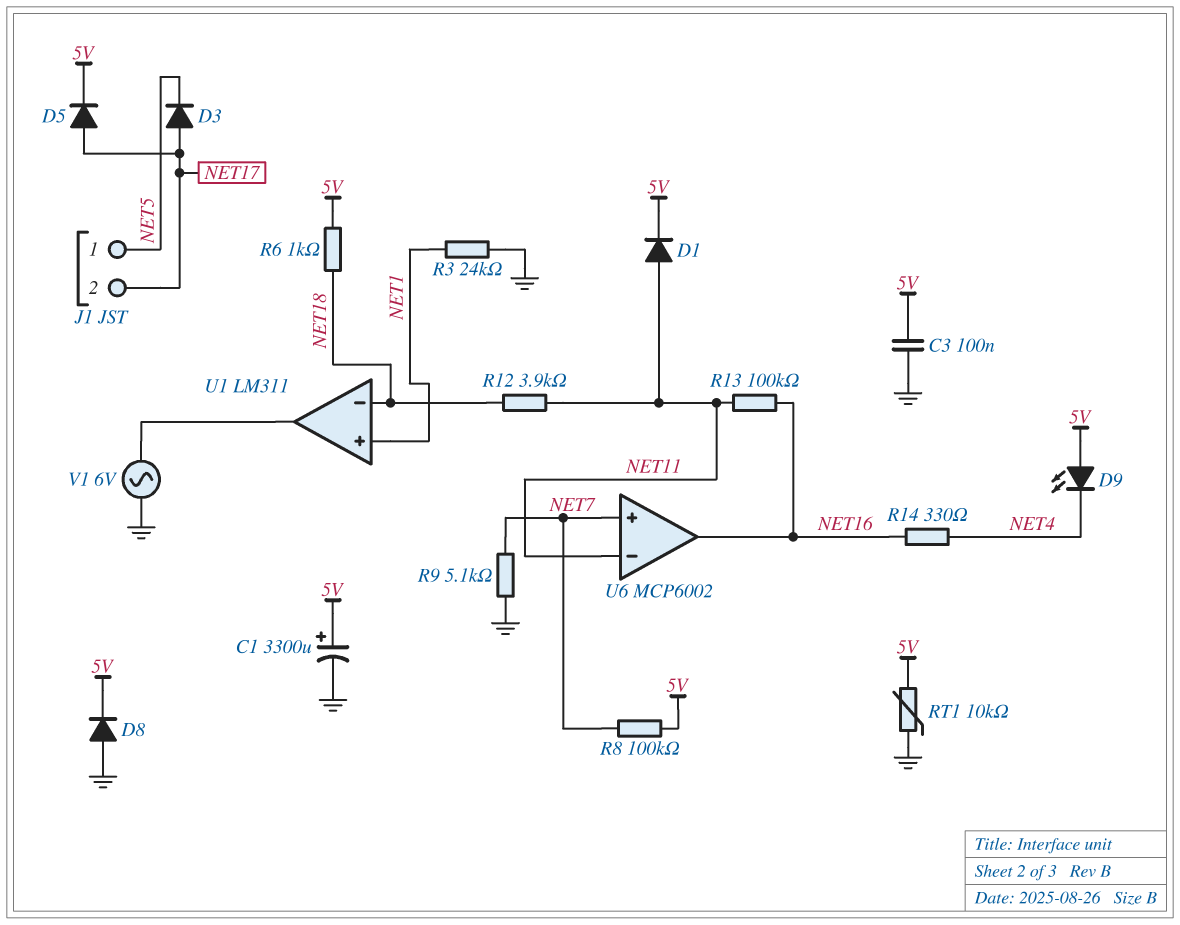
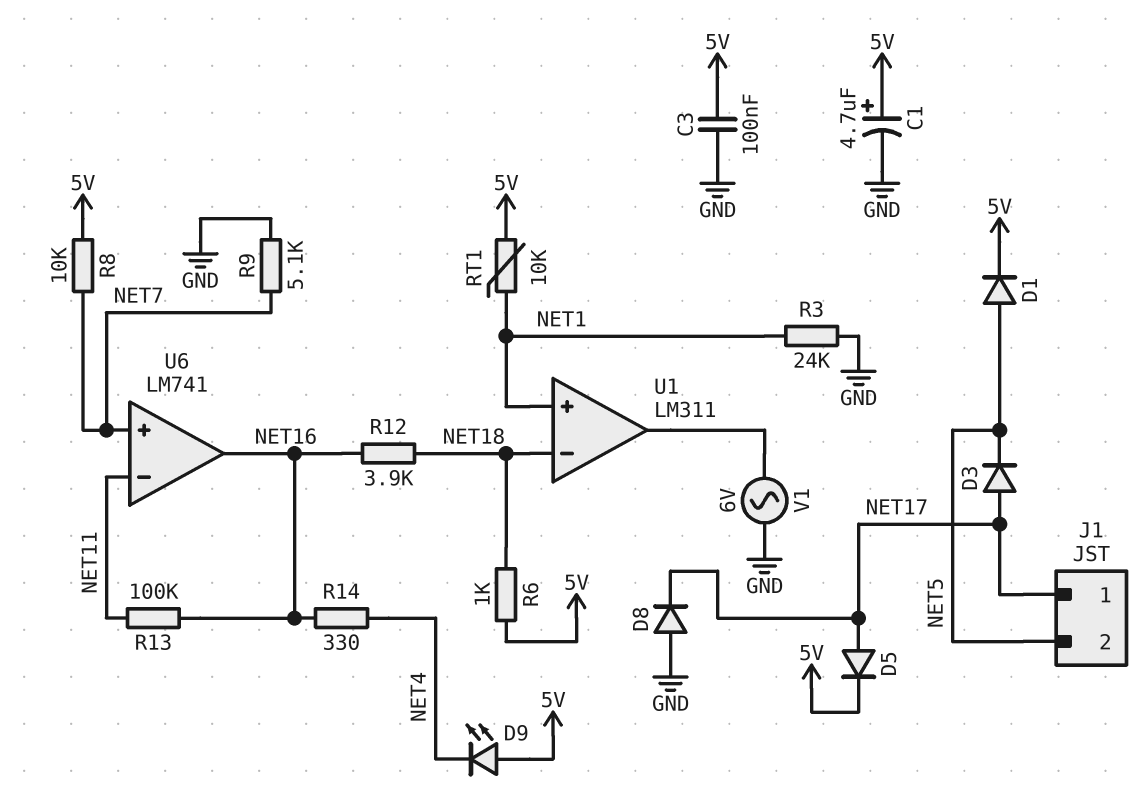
C1: 3300uF (plus 5V, minus GND) -> 4.7uF (plus 5V, minus GND)
D1: diode (A NET11, K 5V) -> diode (A NET5, K 5V)
D8: diode (A GND, K 5V) -> diode (A GND, K NET17)
J1 pin 1: NET5 -> NET17
J1 pin 2: NET17 -> NET5
R8: 100k (5V, NET7) -> 10k (5V, NET7)
R12: 3.9k (NET11, NET18) -> 3.9k (NET16, NET18)
RT1: 10k (5V, GND) -> 10k (5V, NET1)
U6: MCP6002 -> LM741

